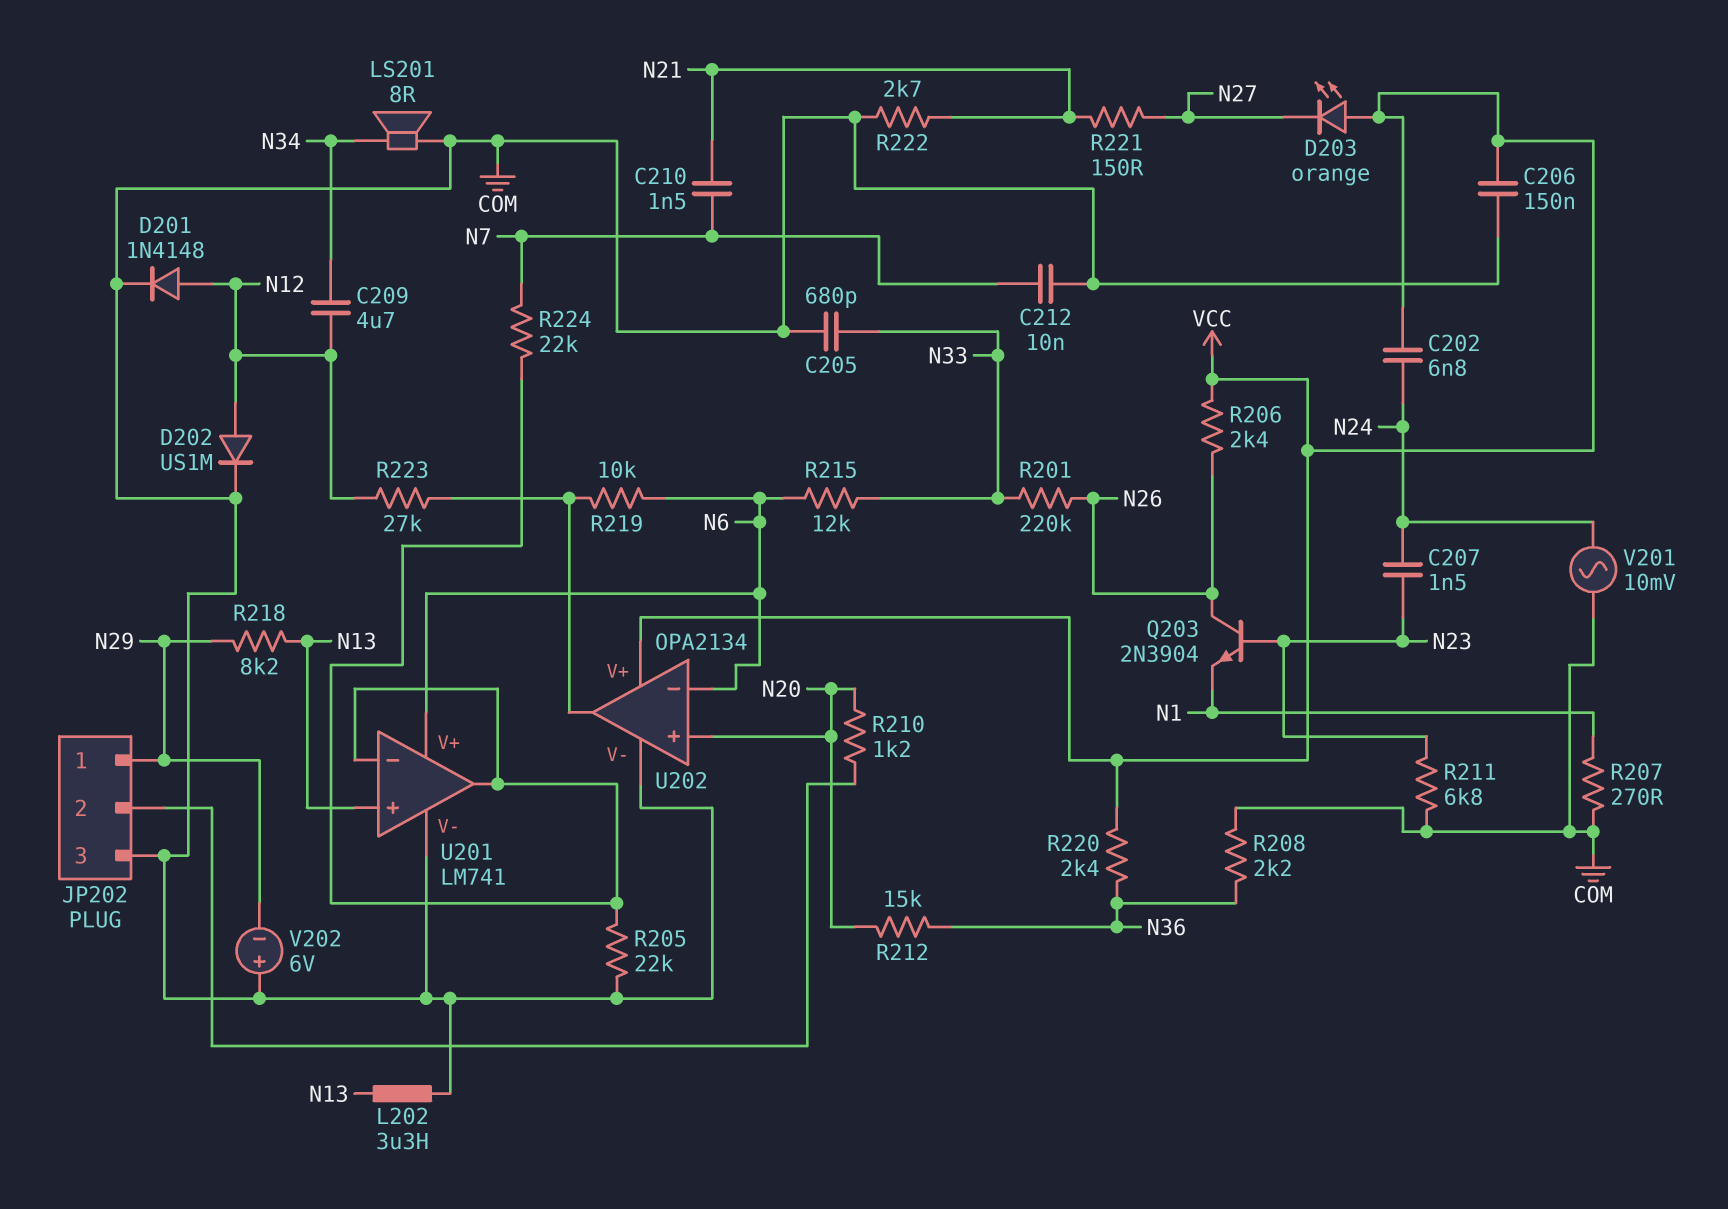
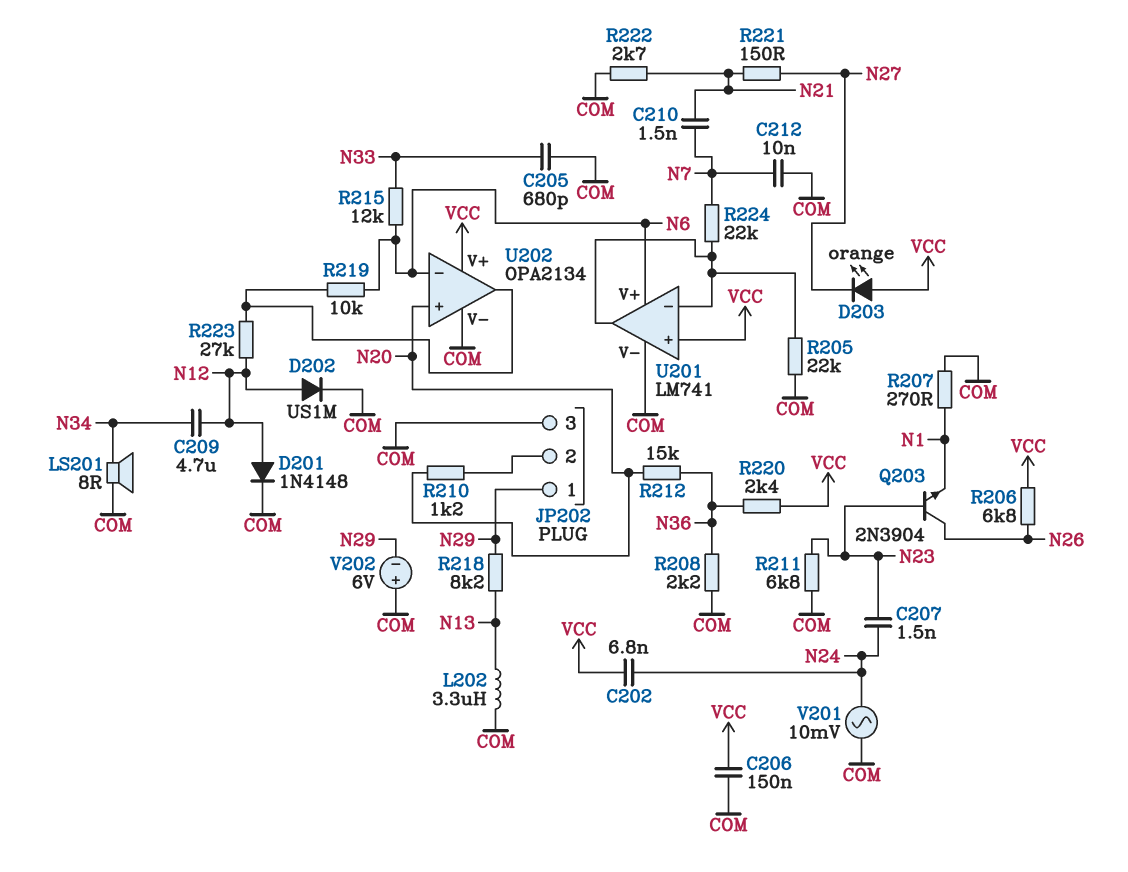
R201: 220k (N26, N33) -> none
R206: 2.4k (N26, VCC) -> 6.8k (N26, VCC)
U201 pin in+: N13 -> VCC

